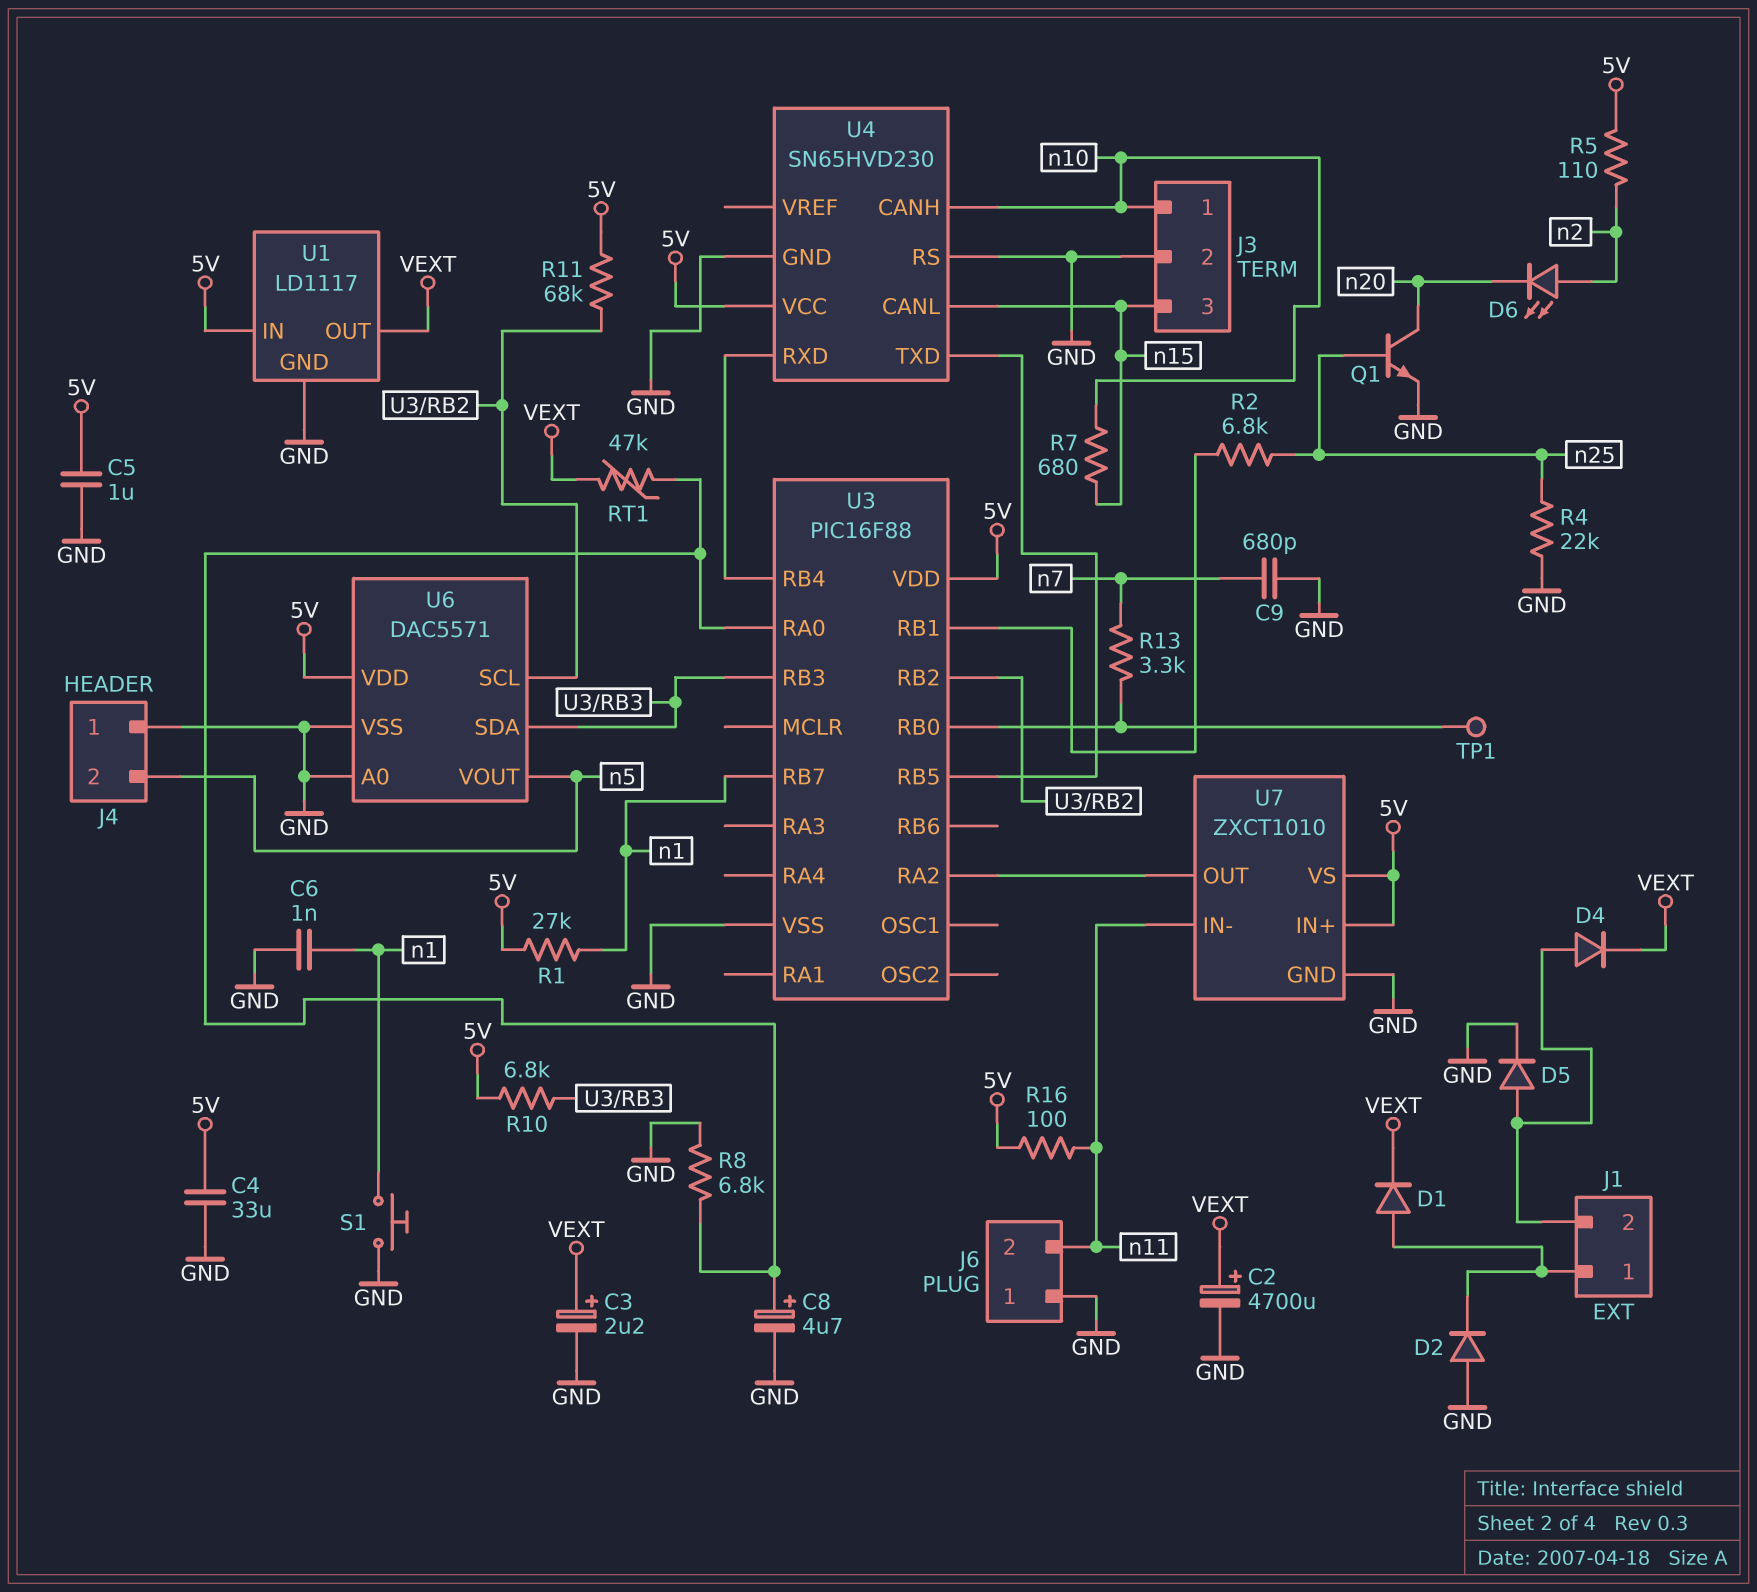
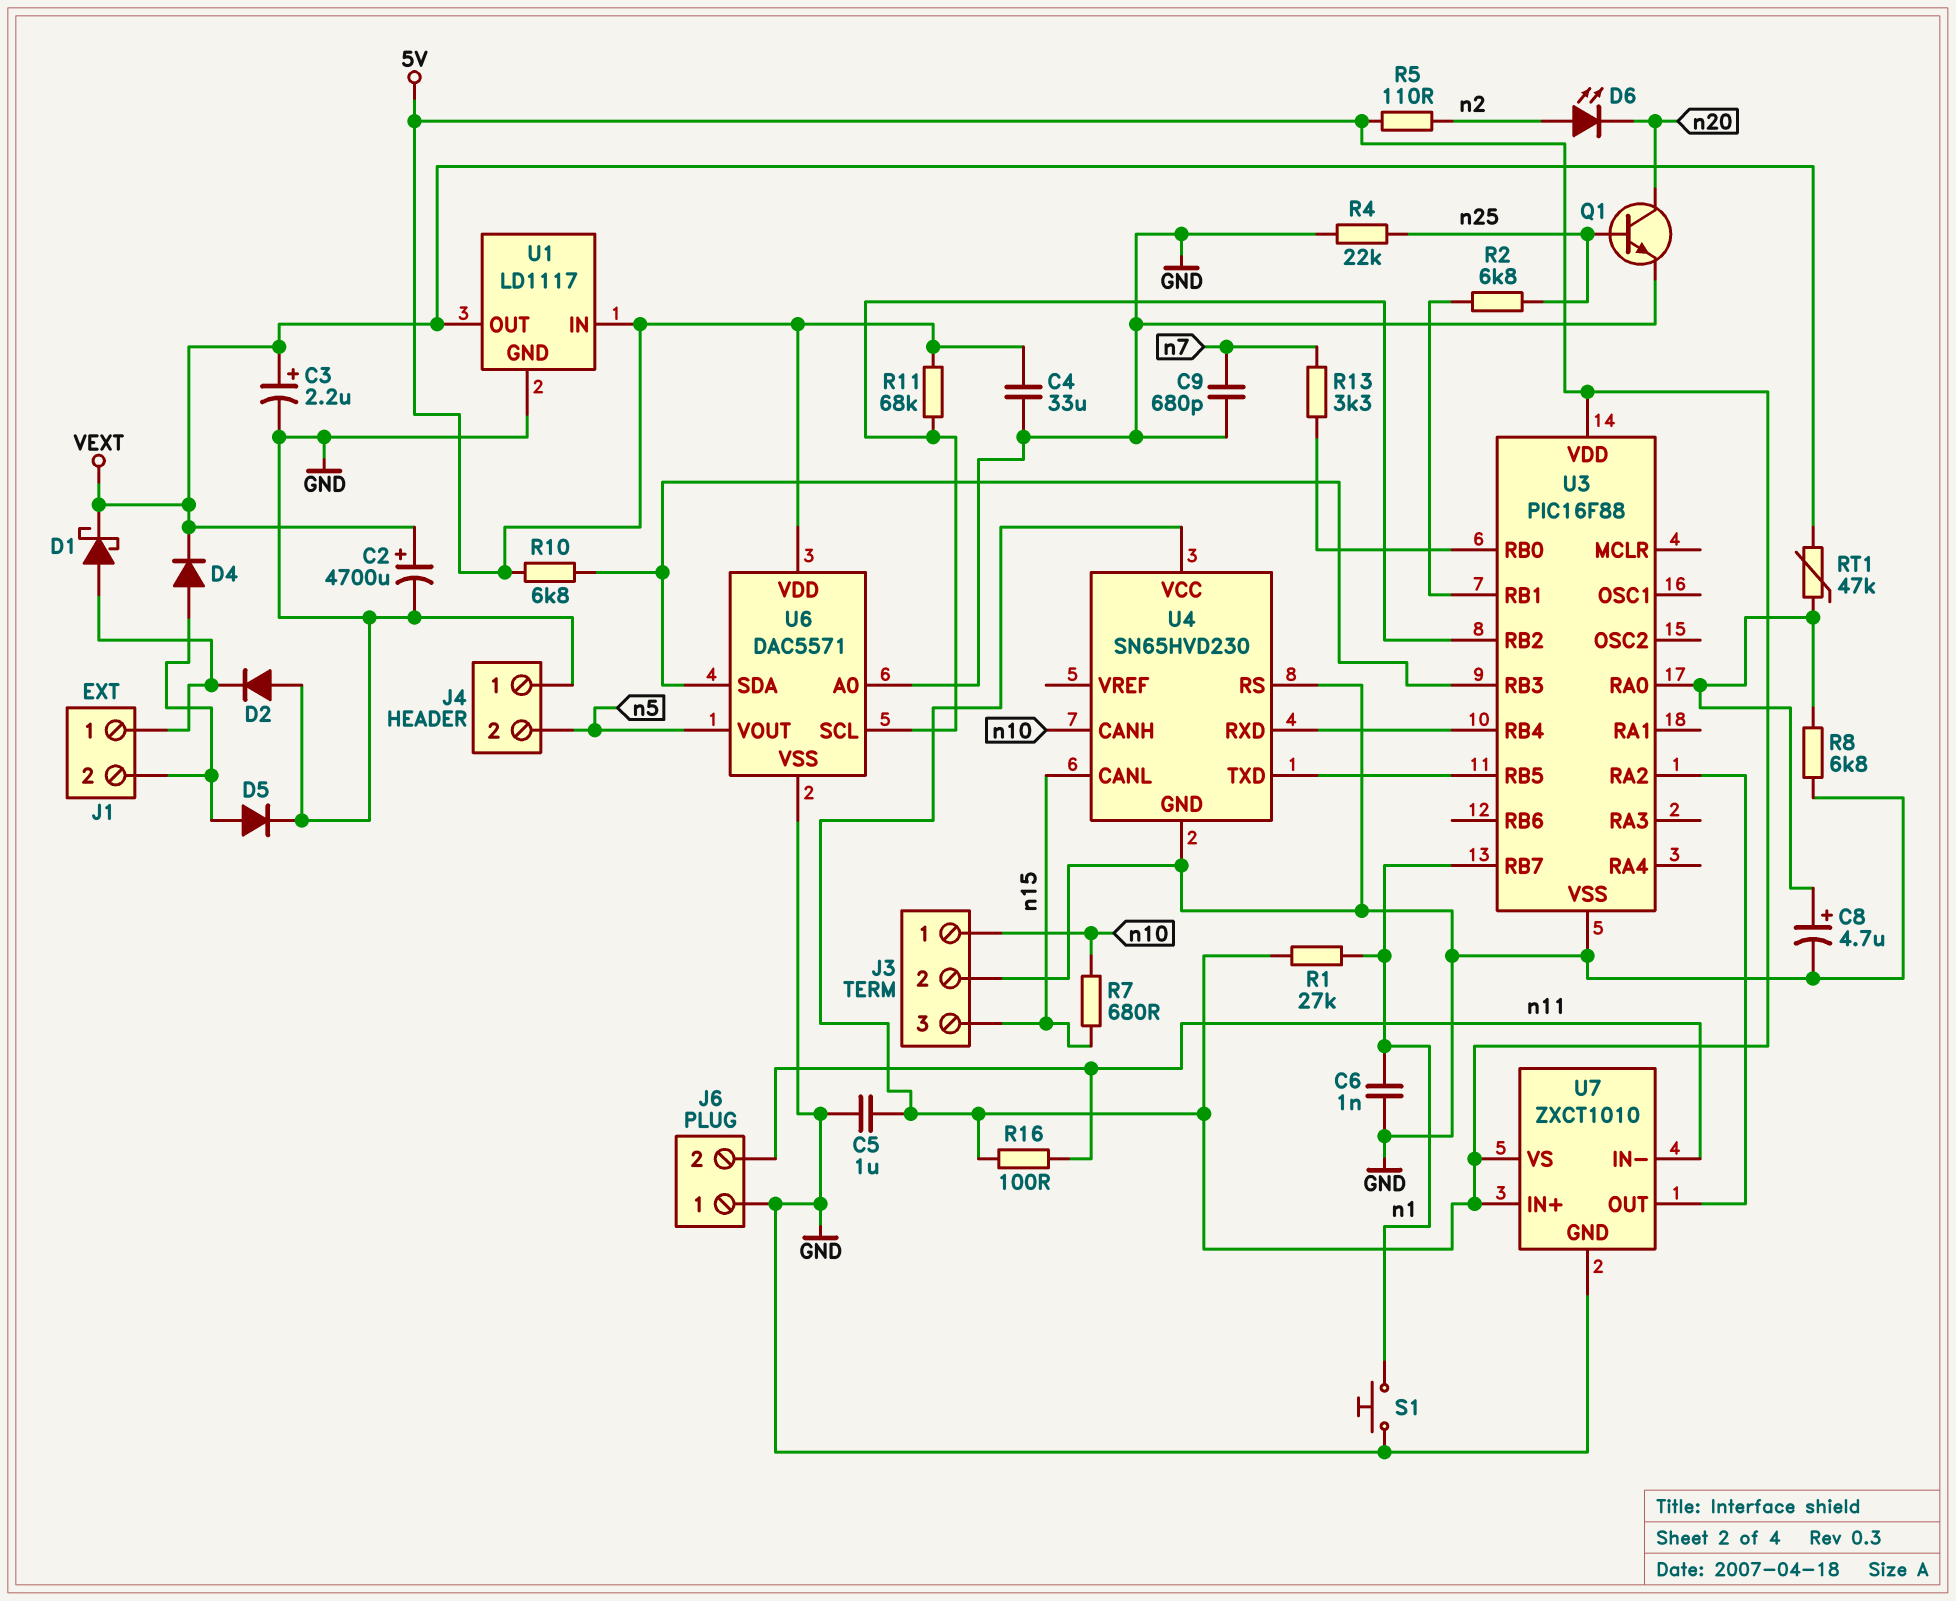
D1: diode (A J1/1, K VEXT) -> schottky (A J1/1, K VEXT)
TP1: test point (U3/RB0) -> none

